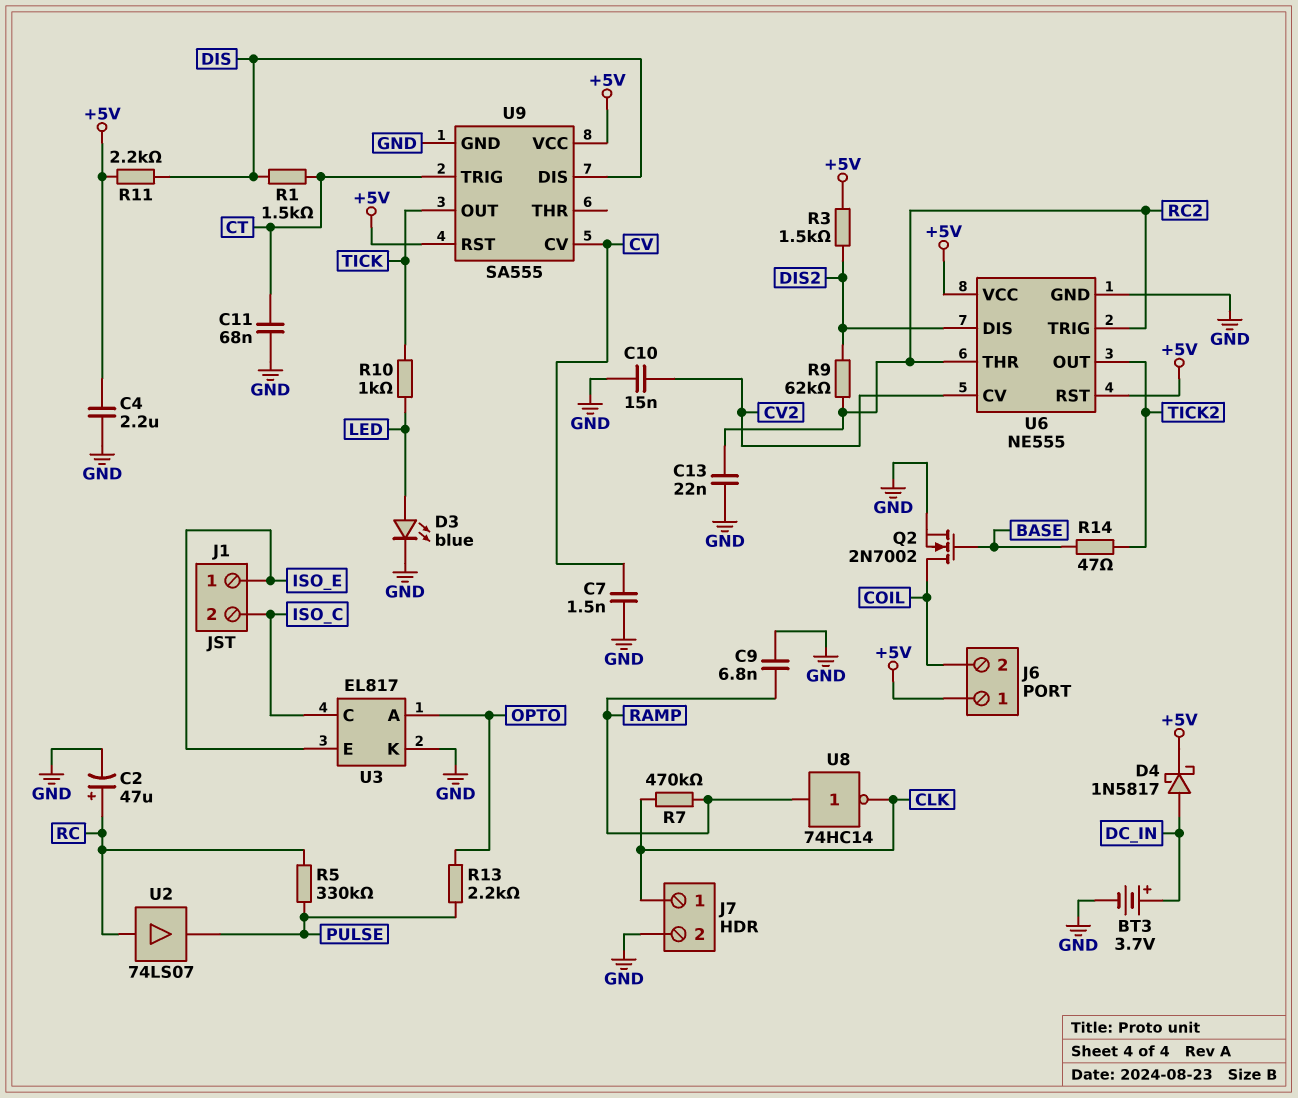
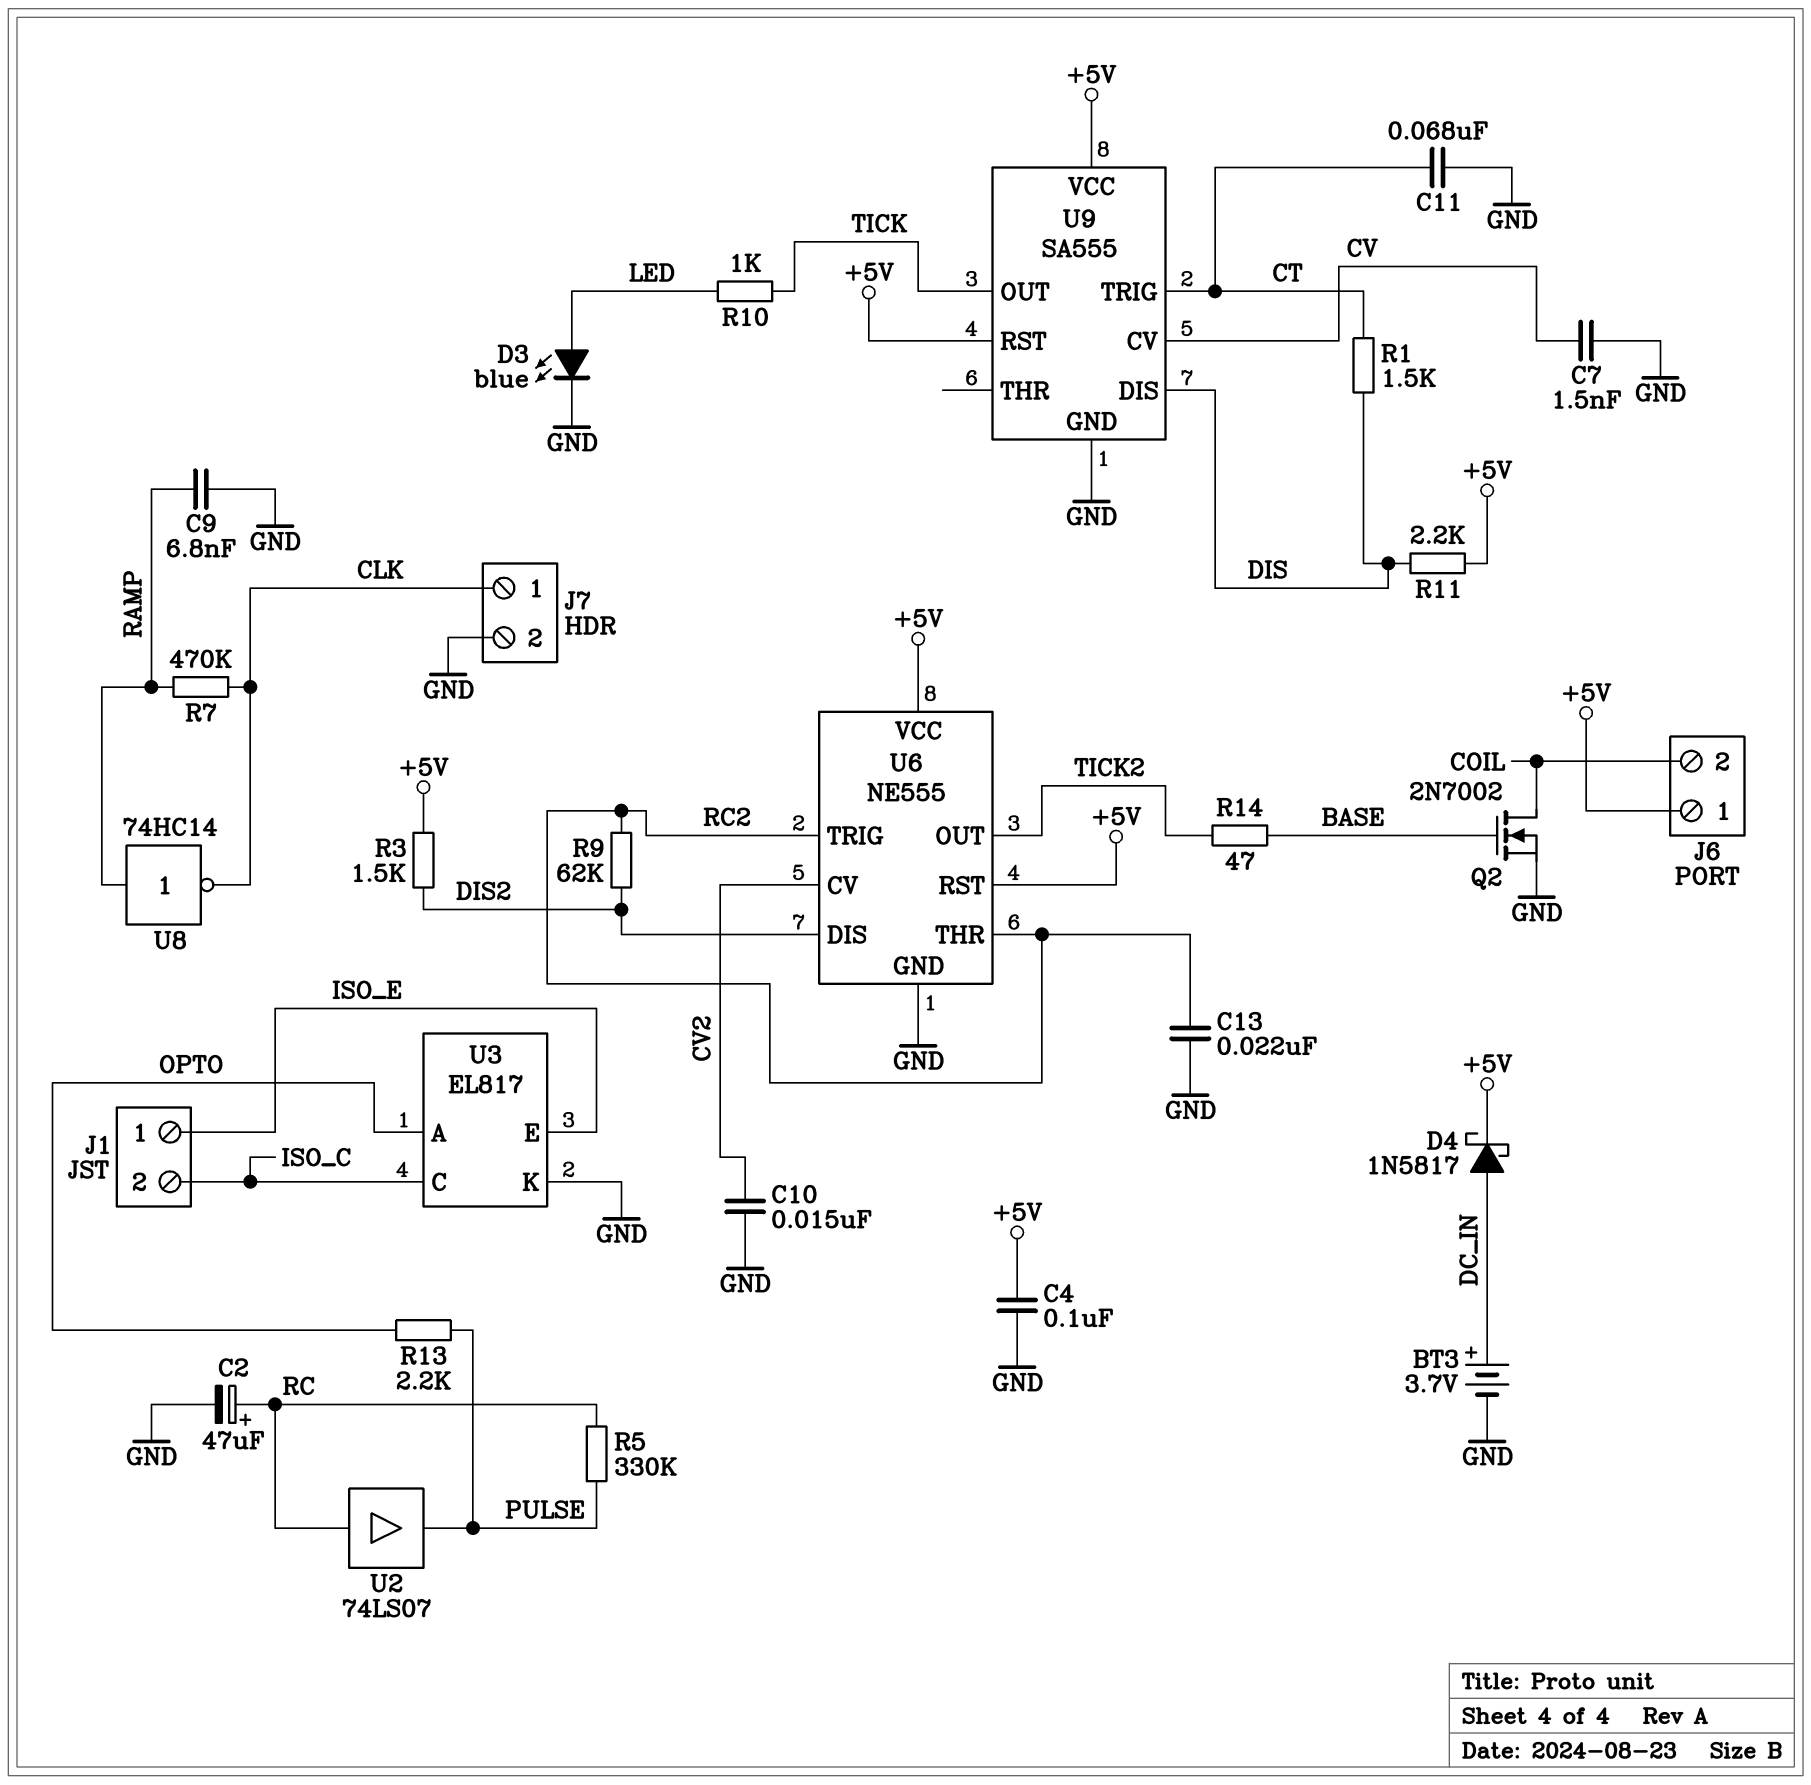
C4: 2.2uF (+5V, GND) -> 100nF (+5V, GND)

